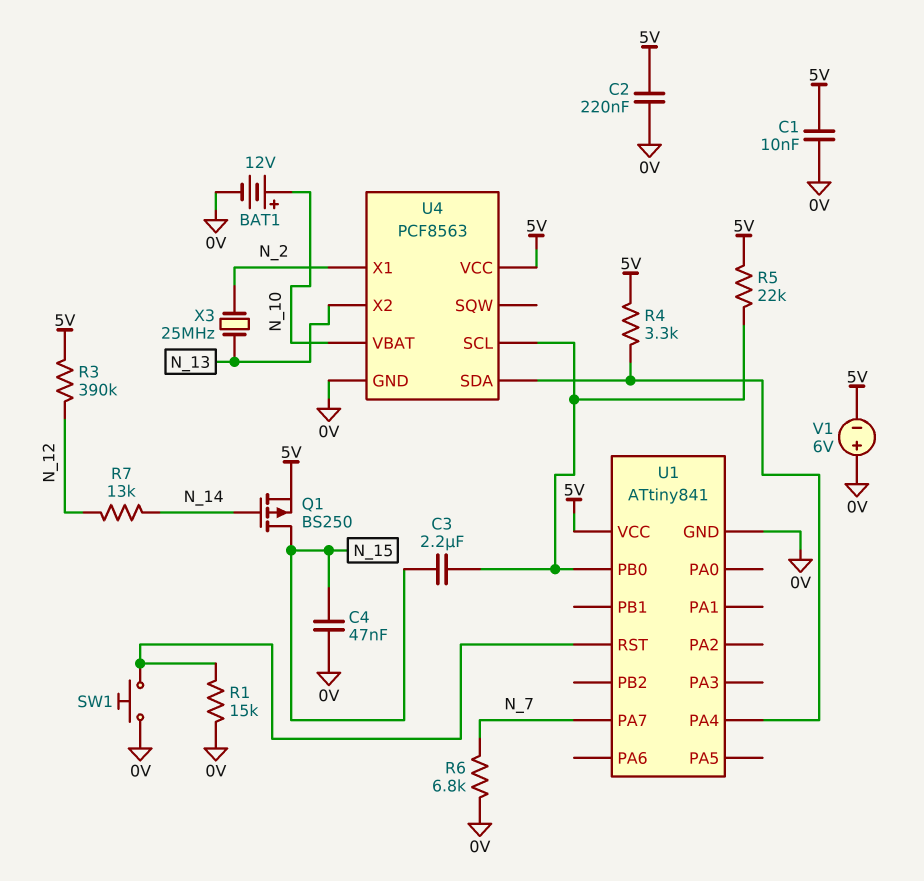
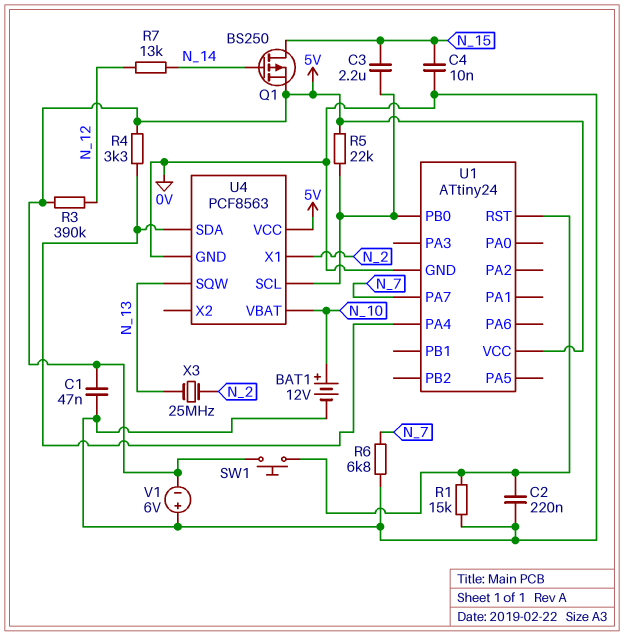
C1: 10nF (0V, 5V) -> 47nF (0V, 5V)
C2: 220nF (0V, 5V) -> 220nF (0V, U1/RST)
C4: 47nF (0V, N_15) -> 10nF (0V, N_15)
SW1: button (0V, U1/RST) -> button (5V, U1/RST)
U1: ATtiny841 -> ATtiny24
U4 pin SQW: none -> N_13
U4 pin X2: N_13 -> none

